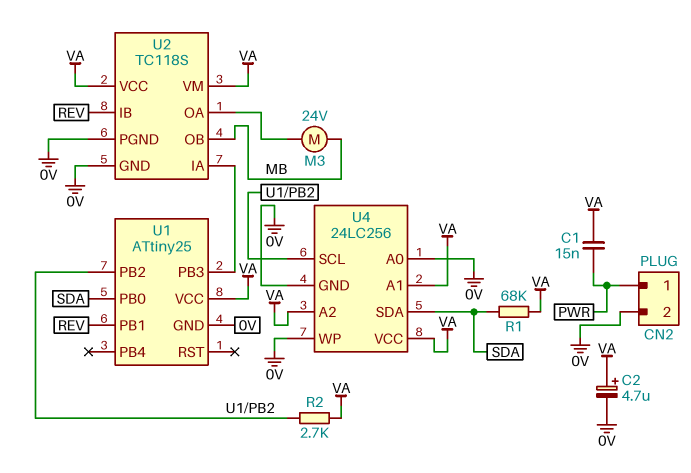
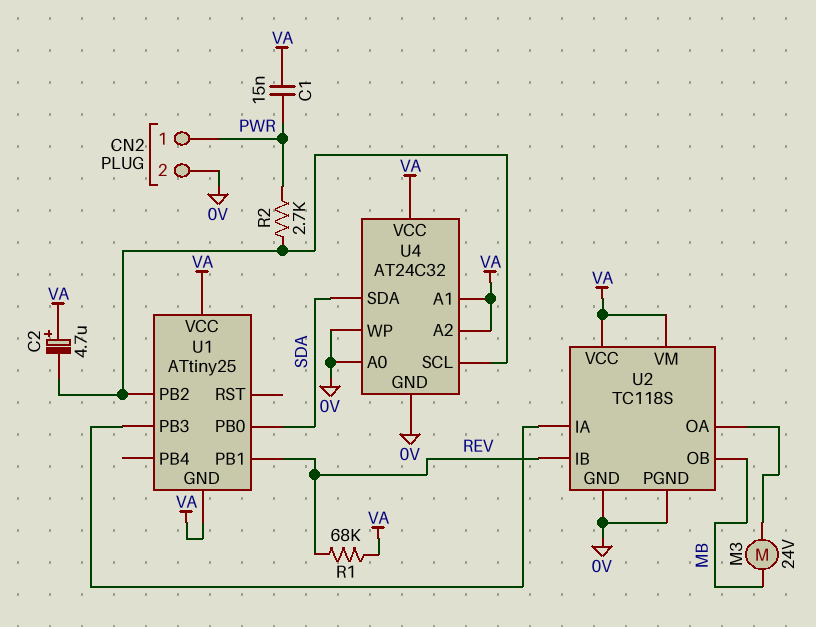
C2: 4.7uF (plus VA, minus 0V) -> 4.7uF (plus VA, minus U1/PB2)
R1: 68k (SDA, VA) -> 68k (REV, VA)
R2: 2.7k (U1/PB2, VA) -> 2.7k (PWR, U1/PB2)
U1 pin GND: 0V -> VA
U4: 24LC256 -> AT24C32

